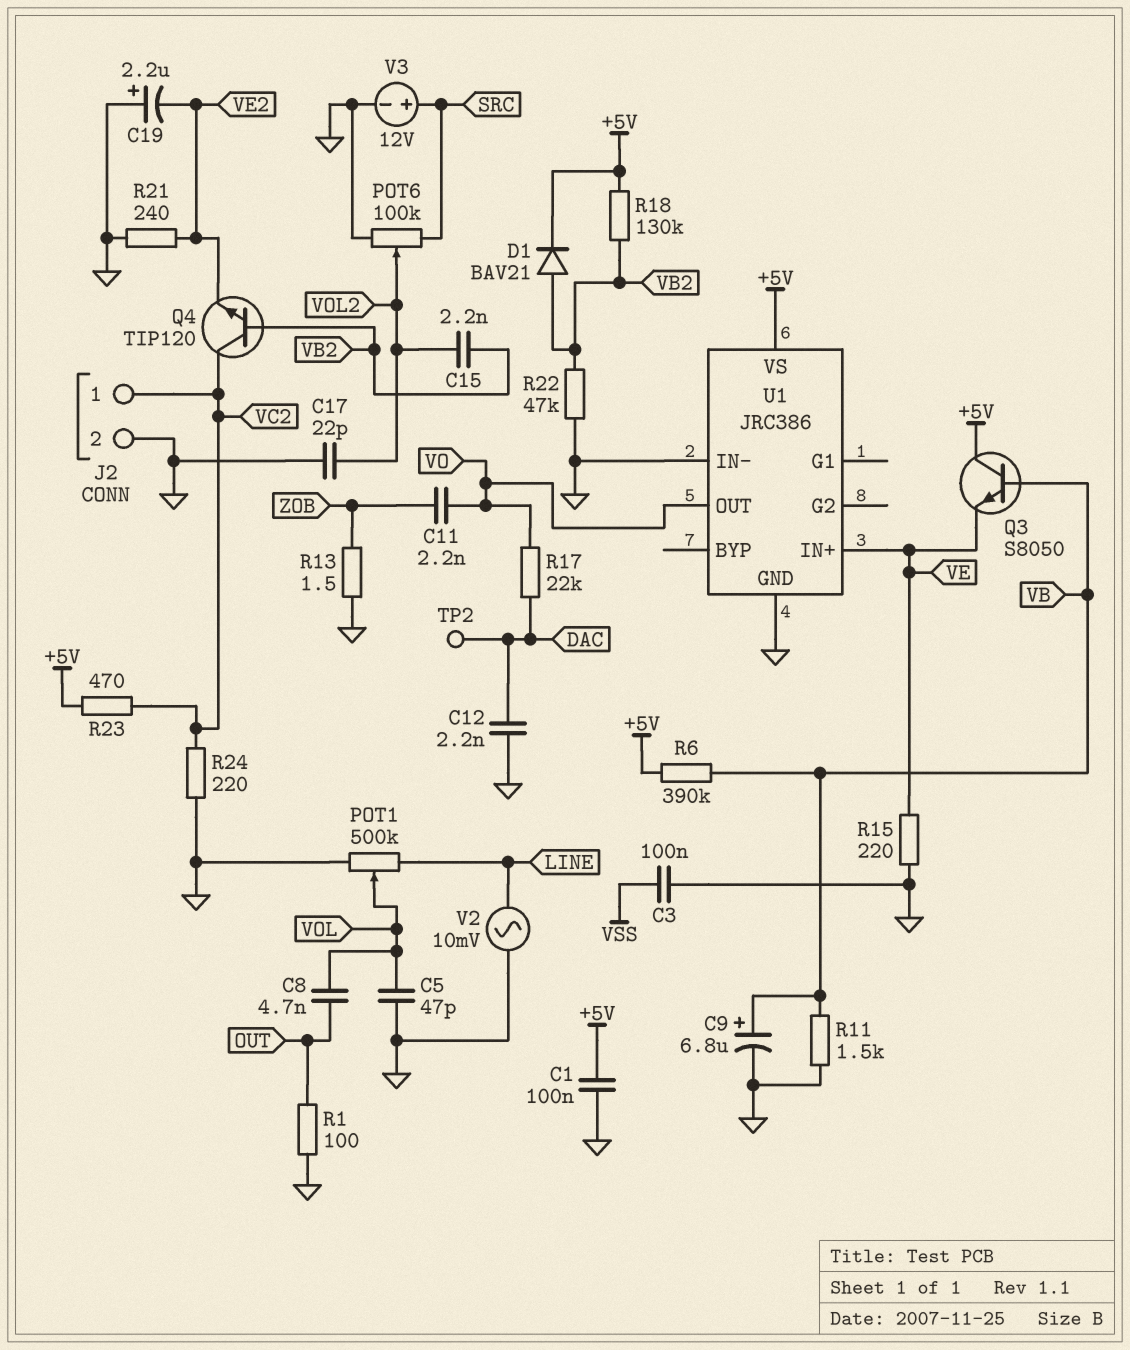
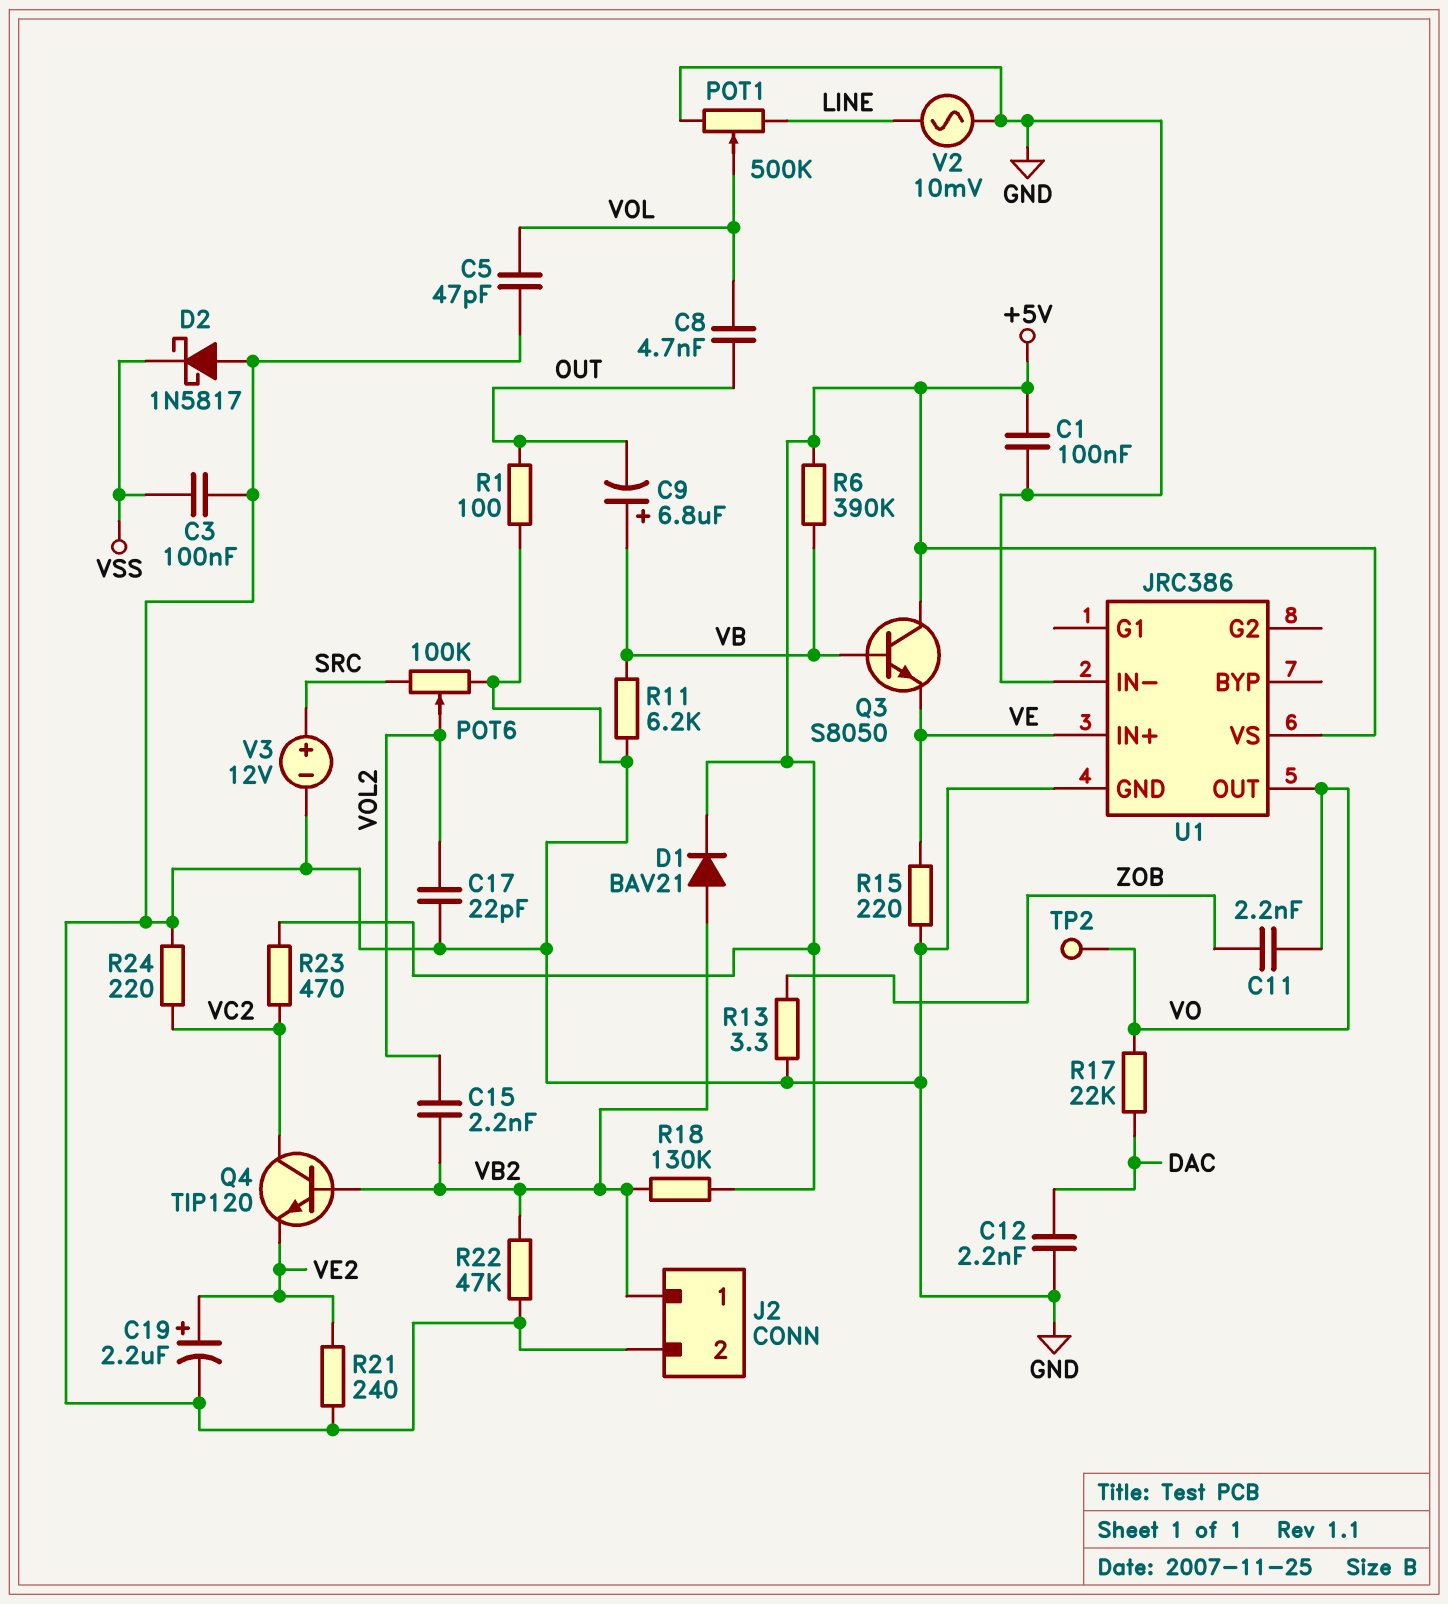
C9: 6.8uF (plus VB, minus GND) -> 6.8uF (plus VB, minus OUT)
C19: 2.2uF (plus GND, minus VE2) -> 2.2uF (plus VE2, minus GND)
D2: none -> schottky 1N5817 (A GND, K VSS)
J2 pin 1: VC2 -> VB2
R11: 1.5k (GND, VB) -> 6.2k (GND, VB)
R13: 1.5 (GND, ZOB) -> 3.3 (GND, ZOB)
TP2: test point (DAC) -> test point (VO)

